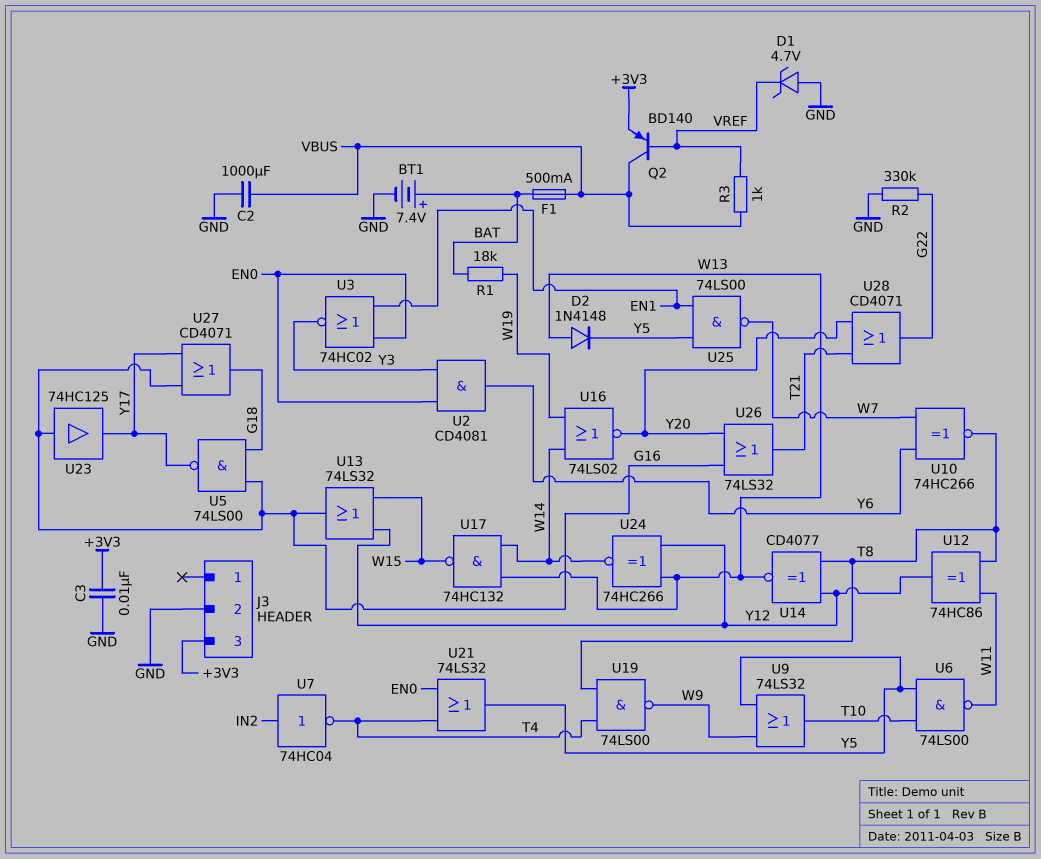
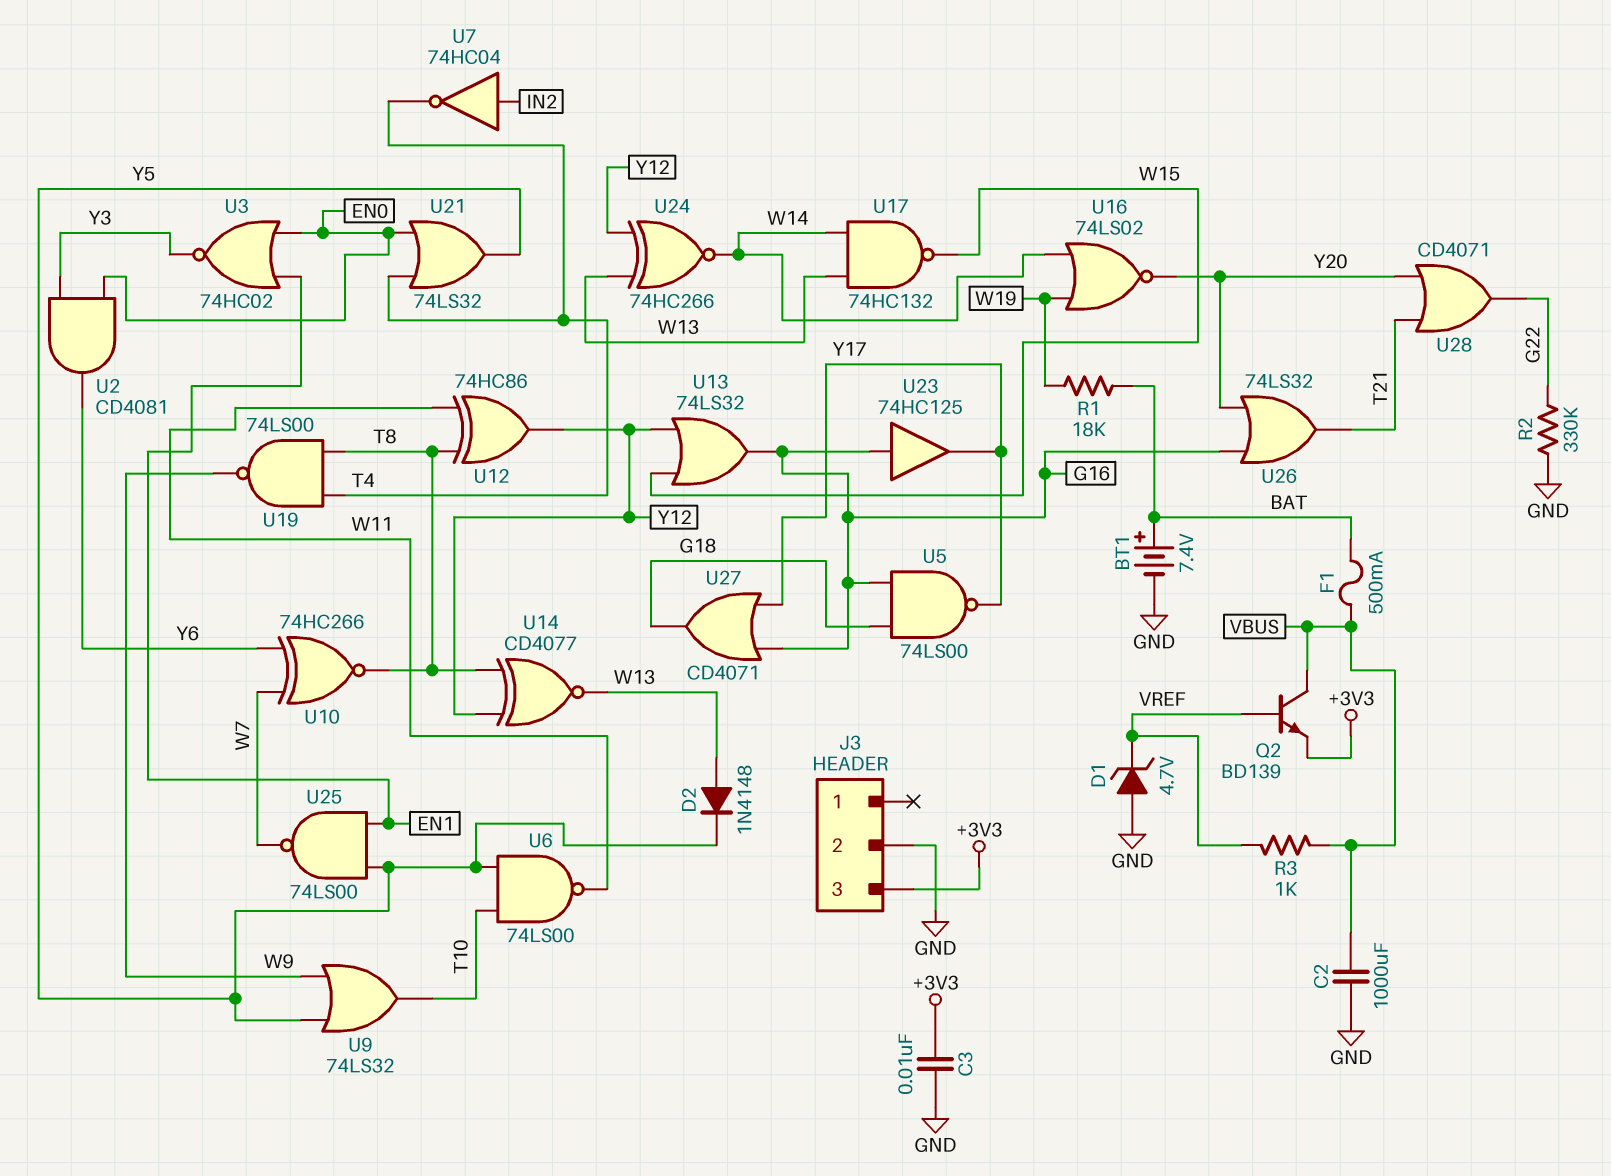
Q2: PNP BD140 (B VREF, C VBUS, E +3V3) -> NPN BD139 (B VREF, C VBUS, E +3V3)

